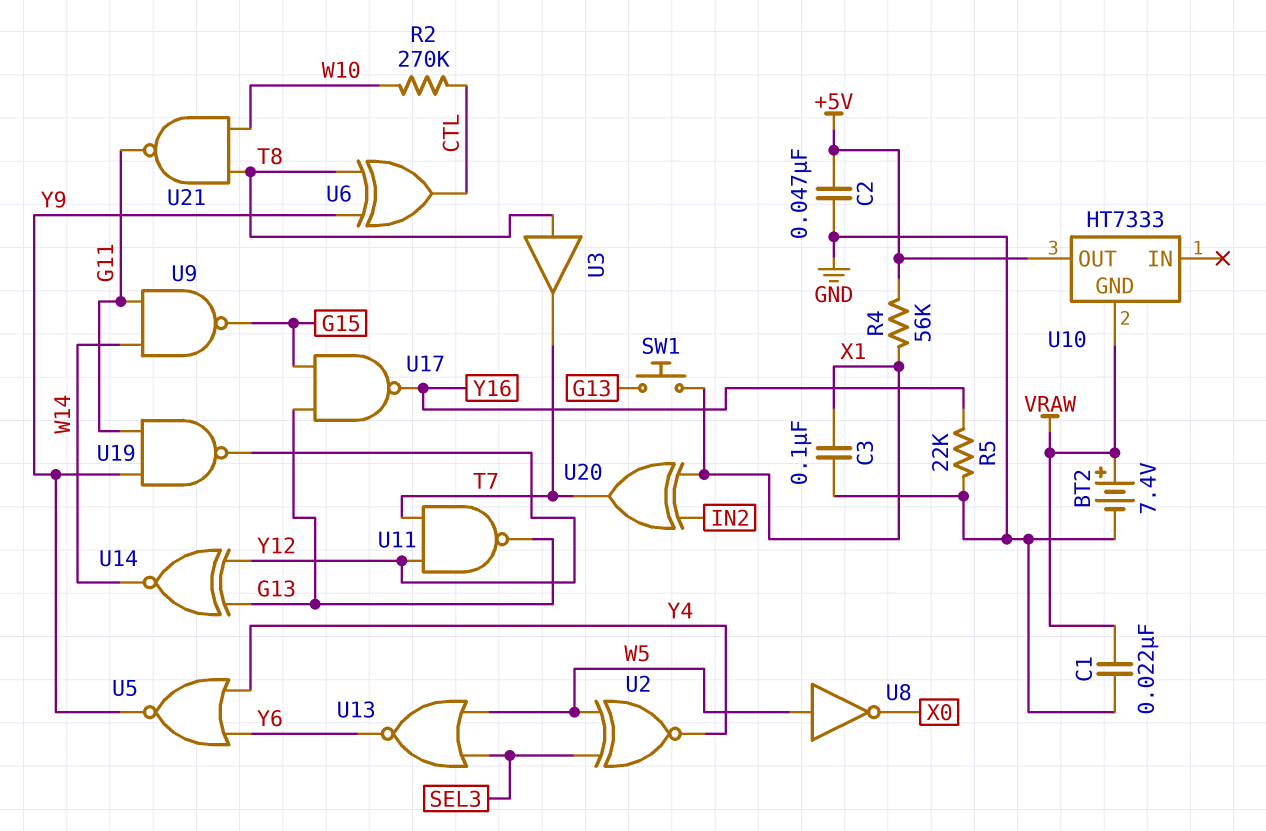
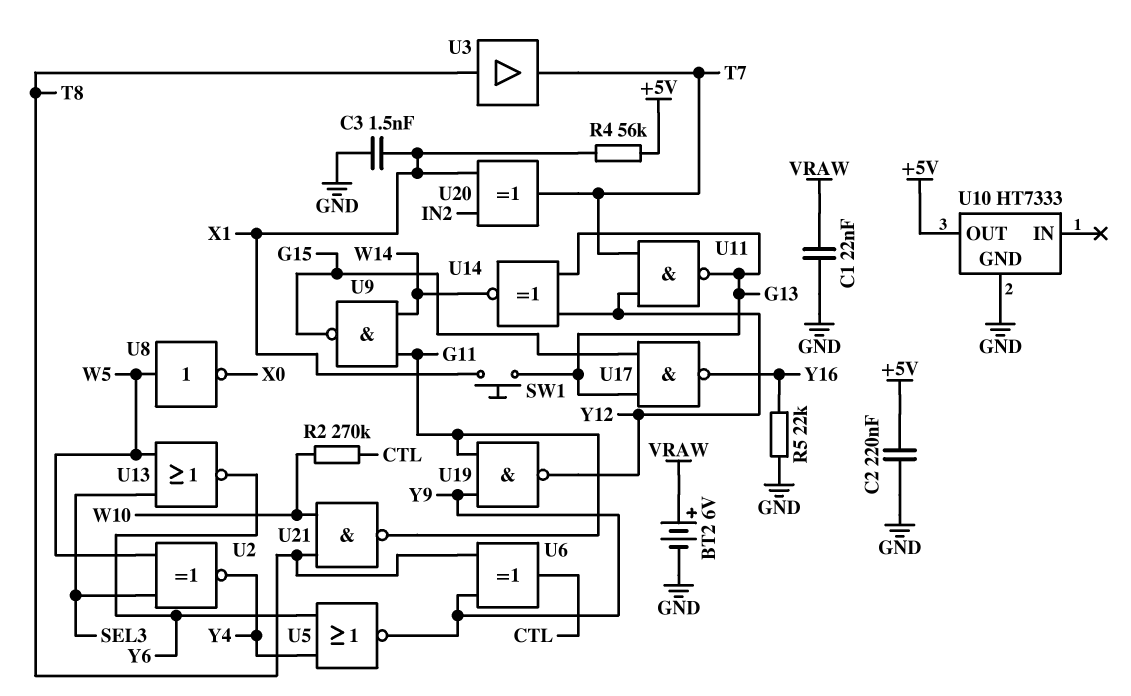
BT2: 7.4V (plus VRAW, minus GND) -> 6V (plus VRAW, minus GND)
C2: 47nF (+5V, GND) -> 220nF (+5V, GND)
C3: 100nF (GND, X1) -> 1.5nF (GND, X1)
U10 pin GND: VRAW -> GND

